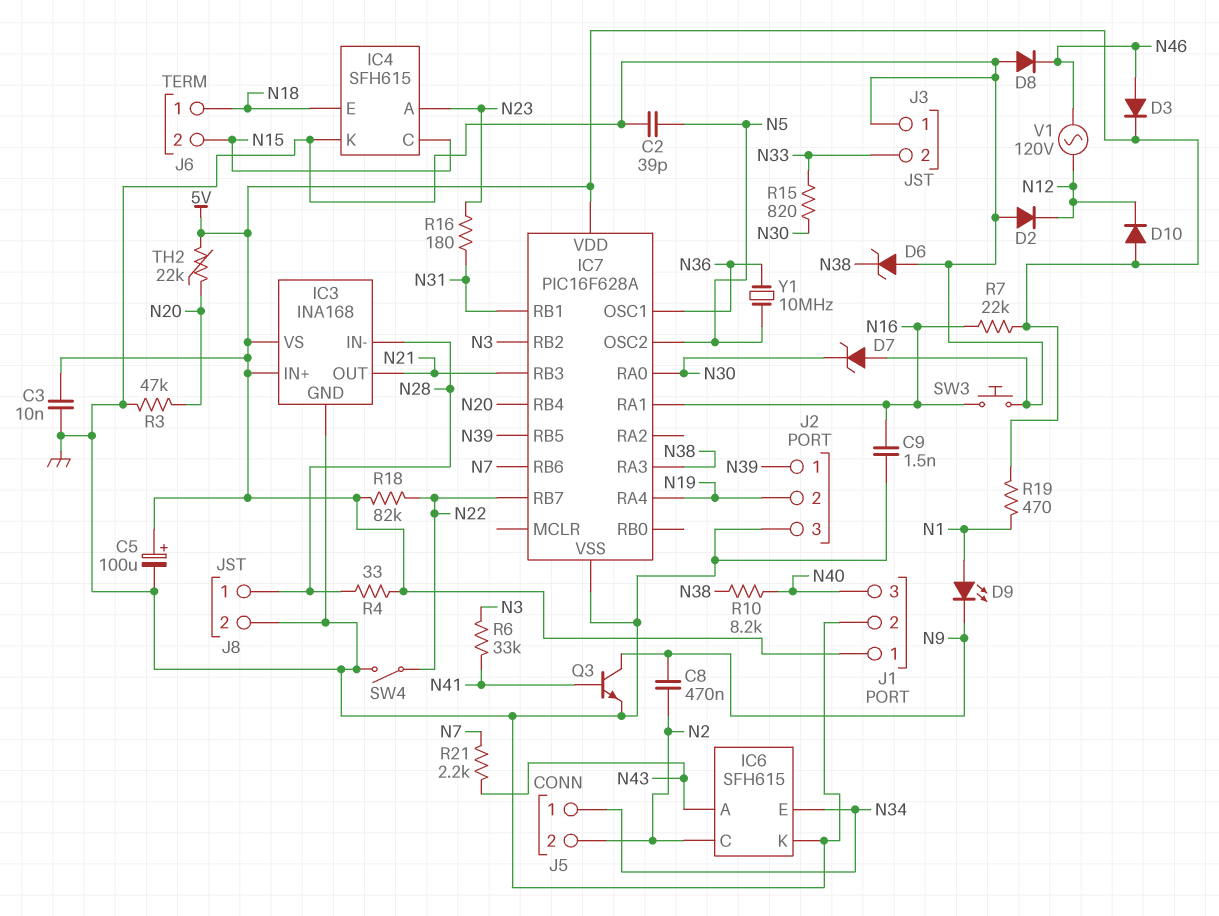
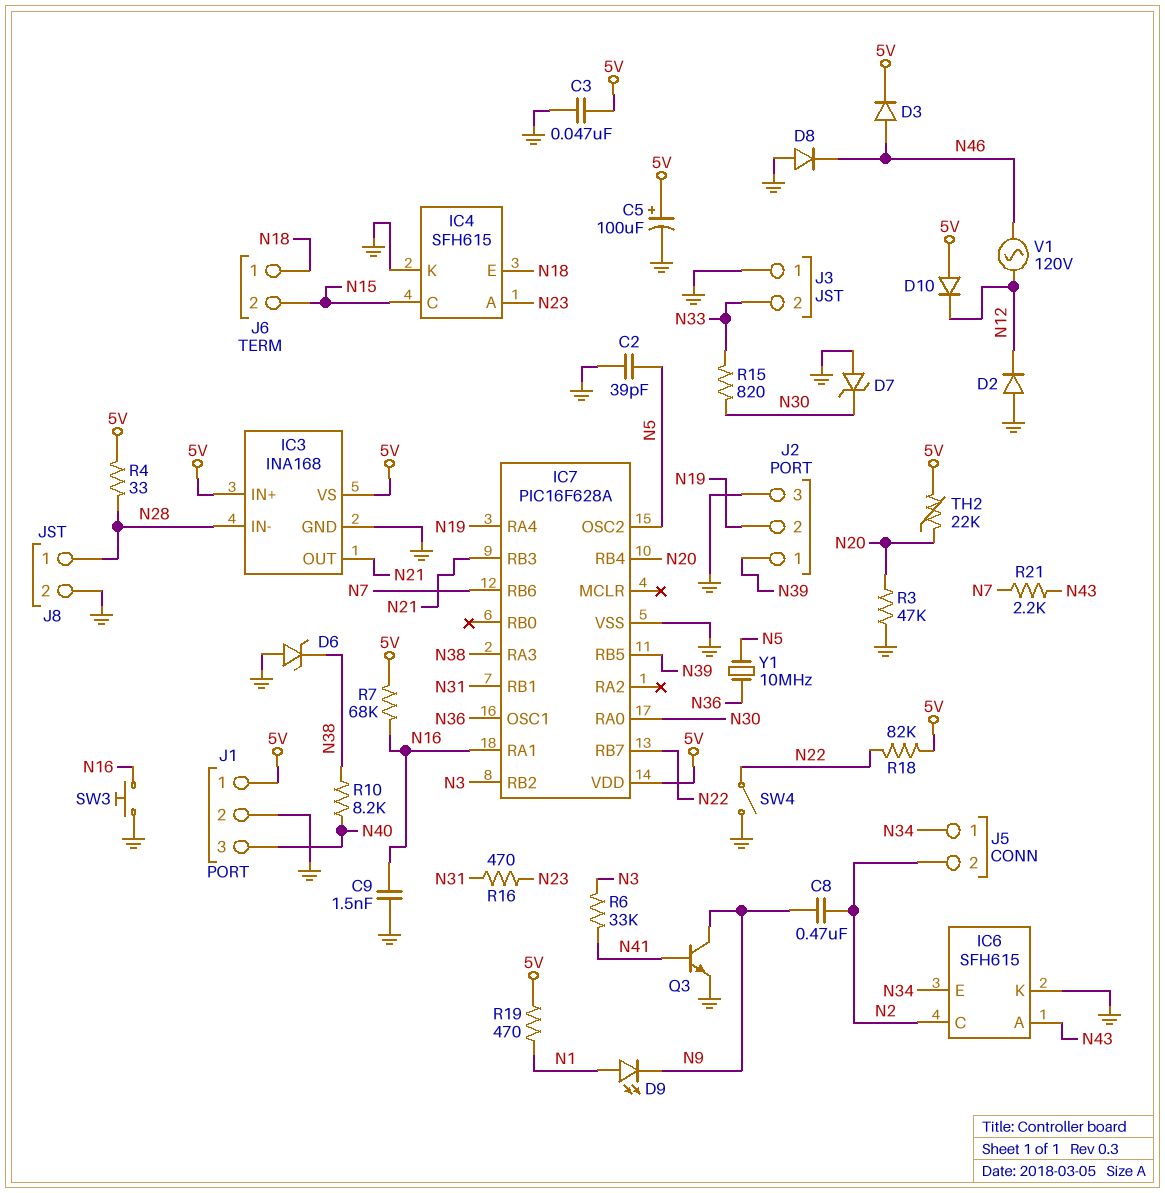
C3: 10nF (5V, GND) -> 47nF (5V, GND)
R7: 22k (5V, N16) -> 68k (5V, N16)
R16: 180 (N23, N31) -> 470 (N23, N31)

